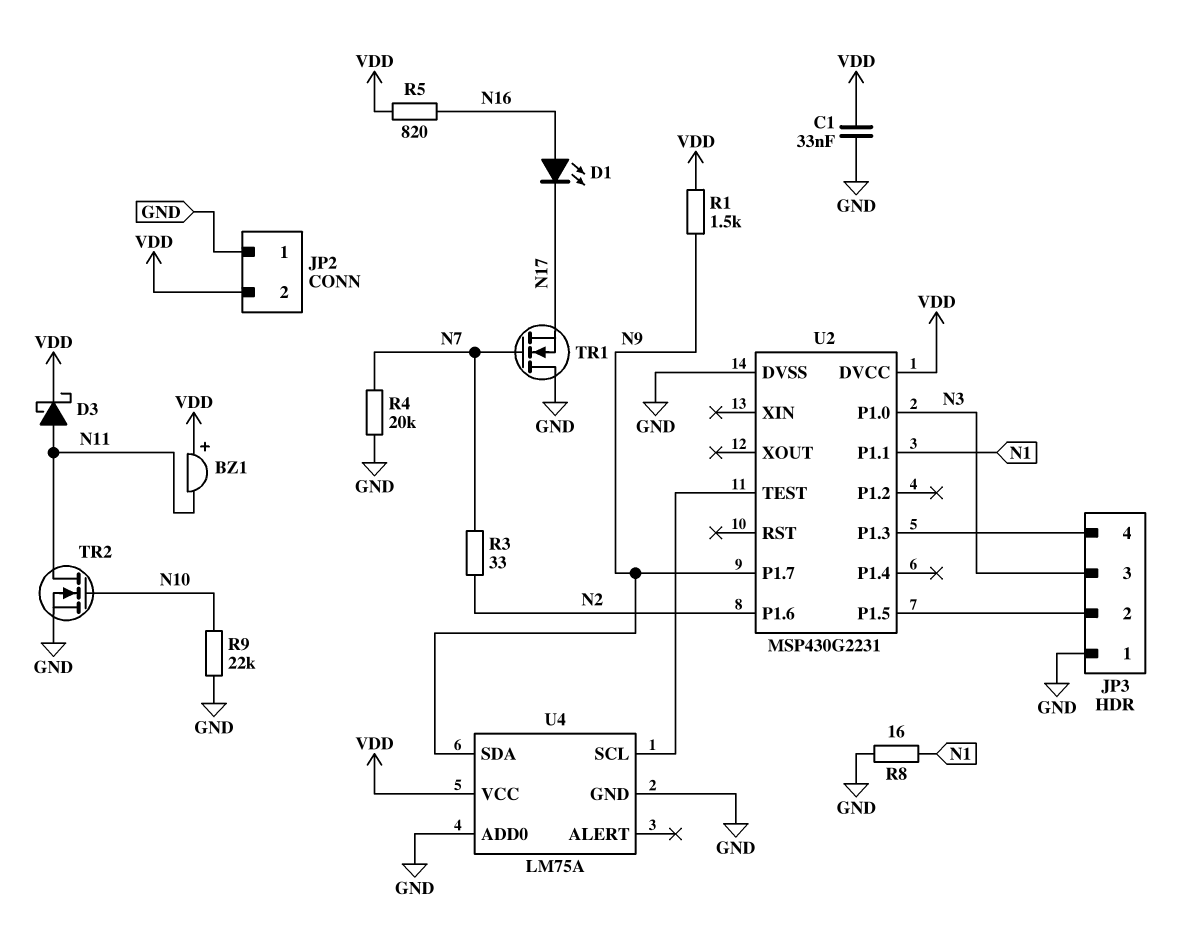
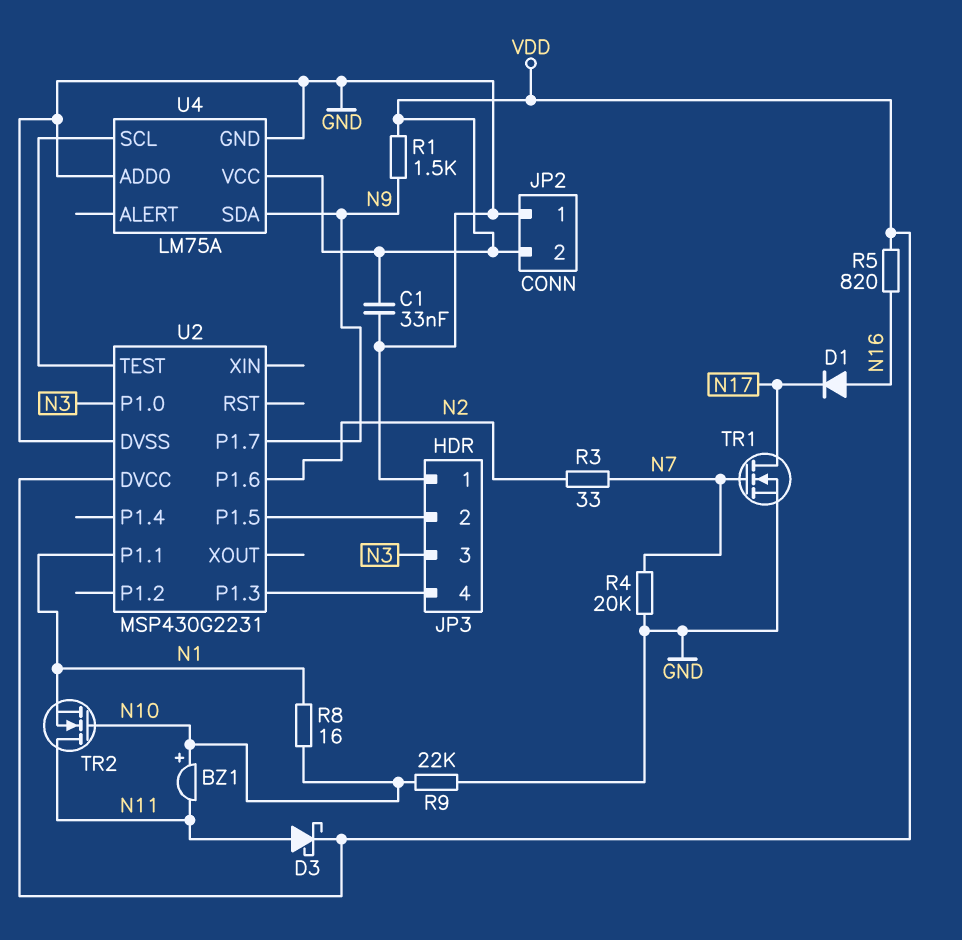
BZ1: buzzer (plus VDD, minus N11) -> buzzer (plus N10, minus N11)
D1: LED (A N16, K N17) -> diode (A N16, K N17)
R8: 16 (GND, N1) -> 16 (N1, N10)
TR1: NMOS (G N7, D GND, S N17) -> NMOS (G N7, D N17, S GND)
TR2: NMOS (G N10, D N11, S GND) -> NMOS (G N10, D N11, S N1)

